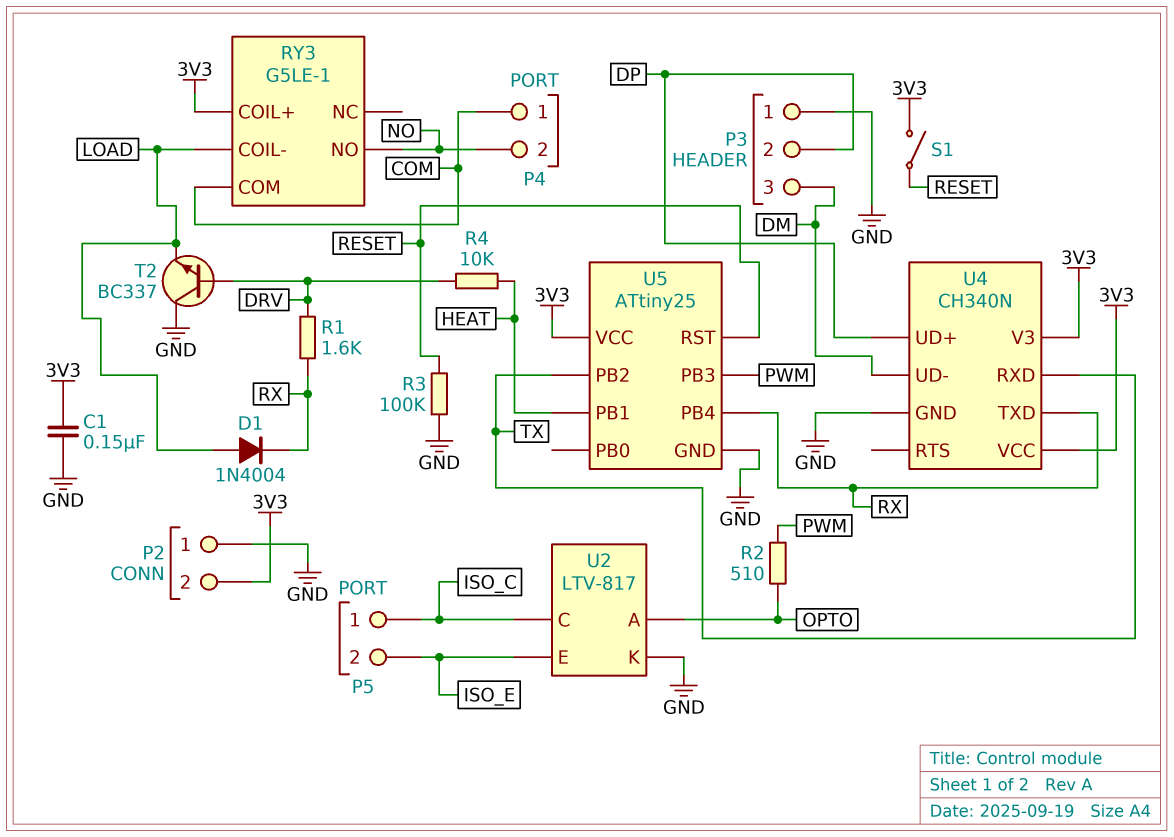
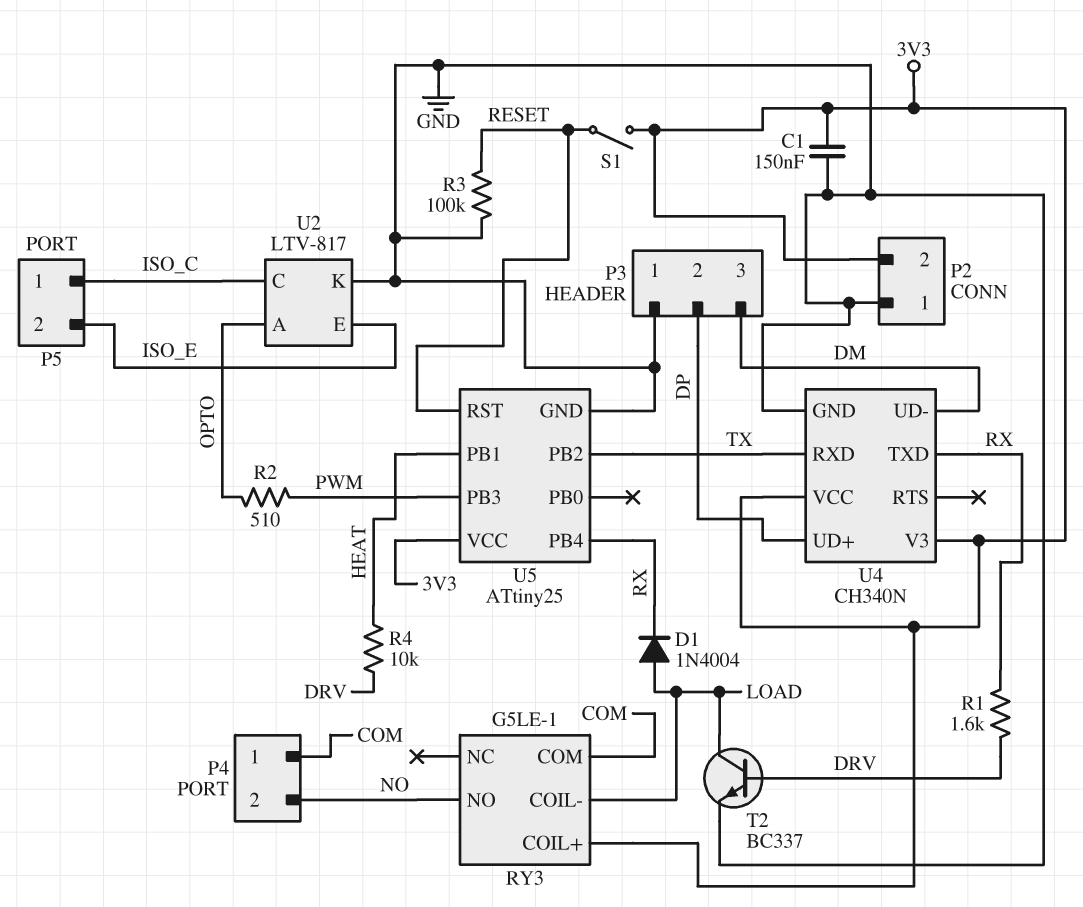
T2: NPN BC337 (B DRV, C GND, E LOAD) -> NPN BC337 (B DRV, C LOAD, E GND)

